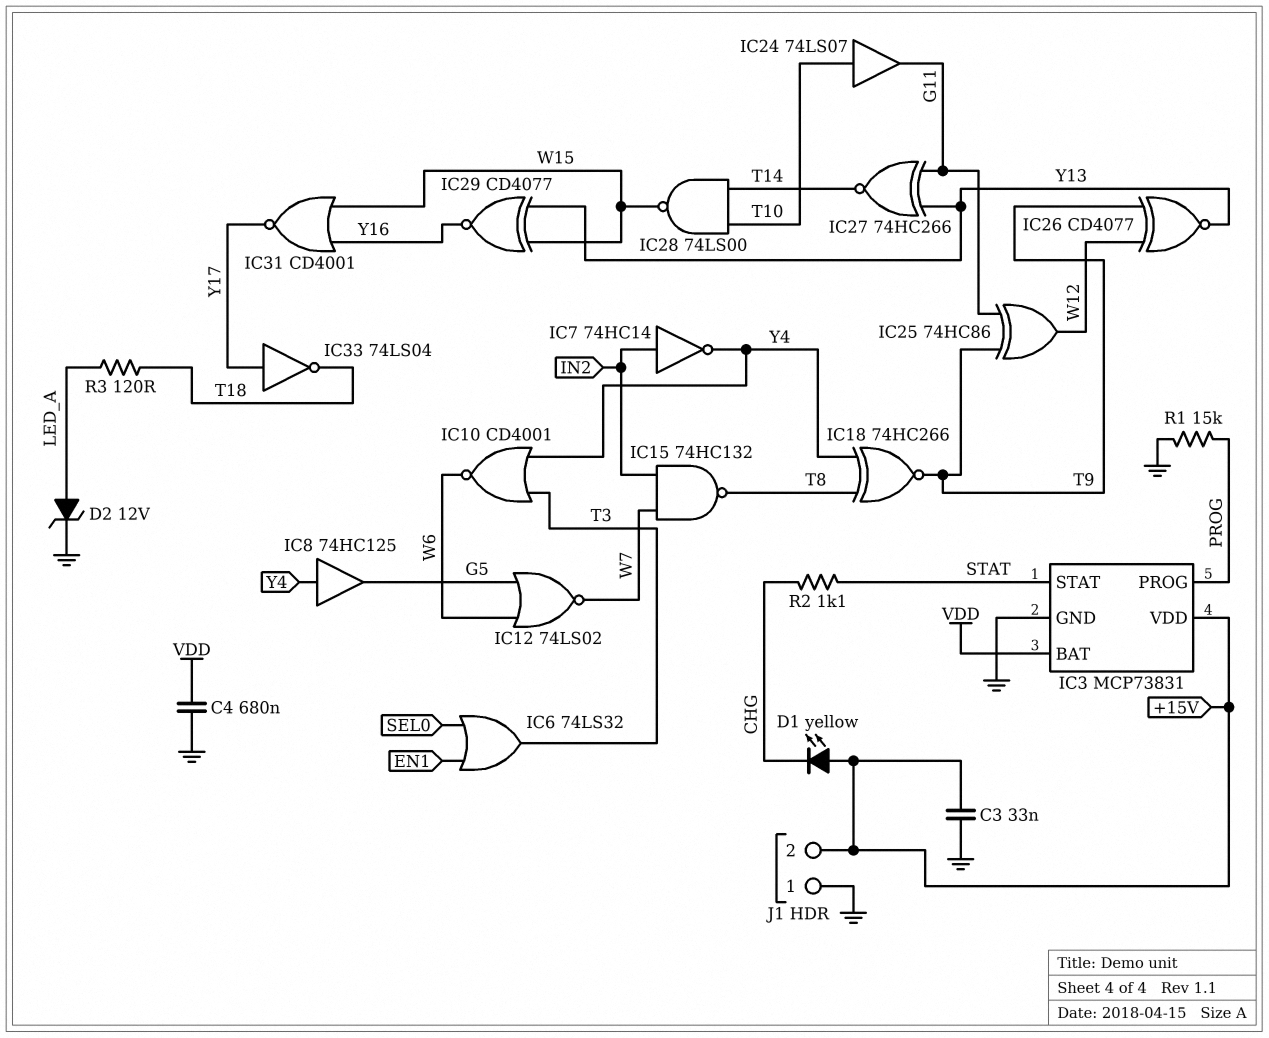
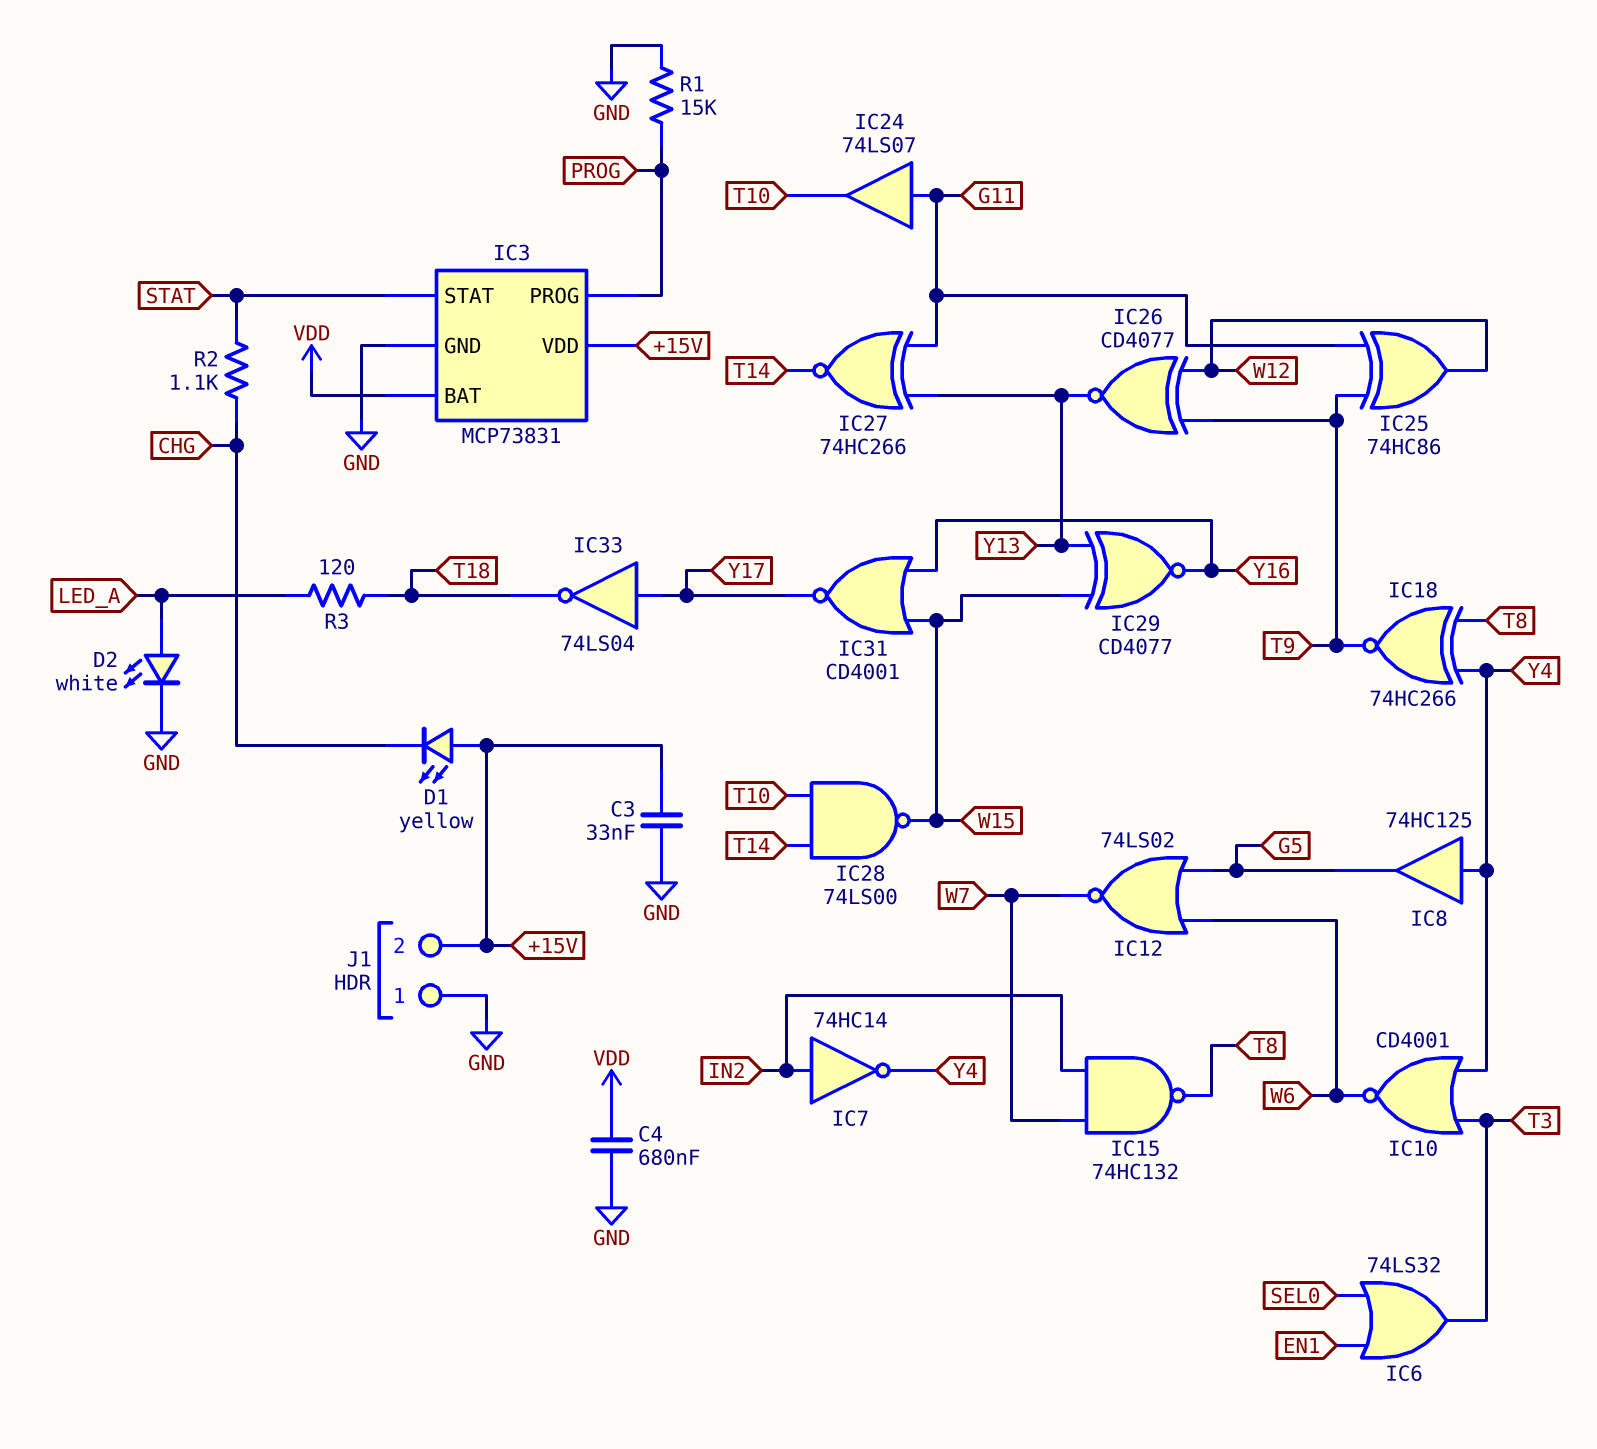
D2: zener 12V (A LED_A, K GND) -> LED white (A LED_A, K GND)
IC24: buffer 74LS07 (in T10, out G11) -> buffer 74LS07 (in G11, out T10)

